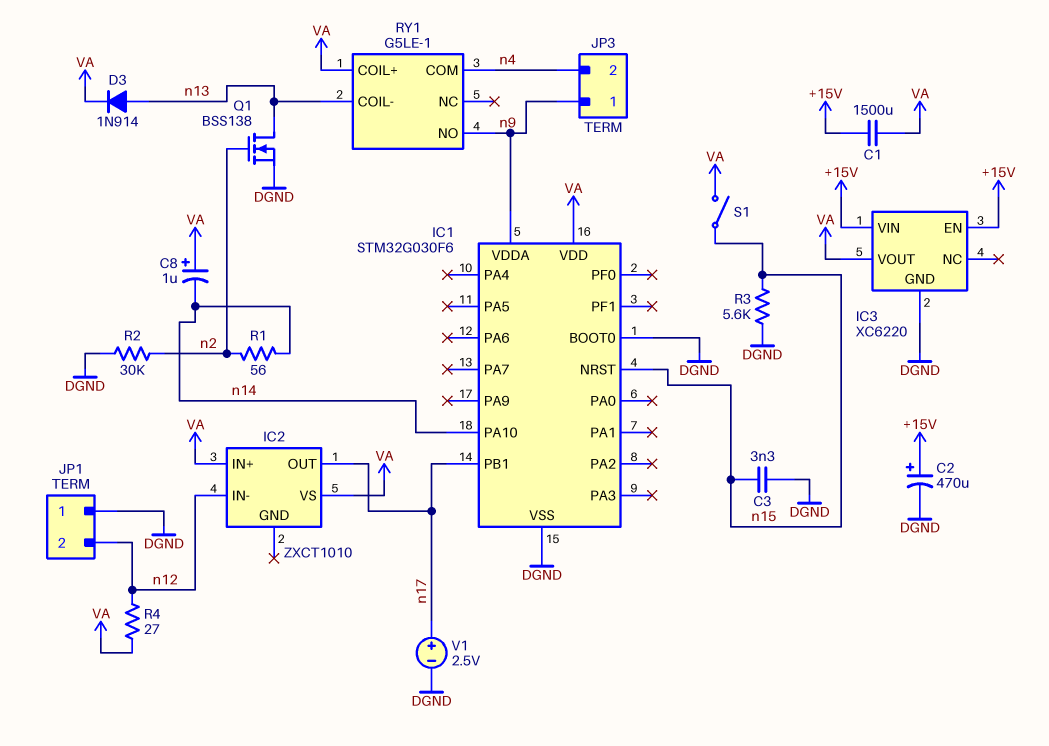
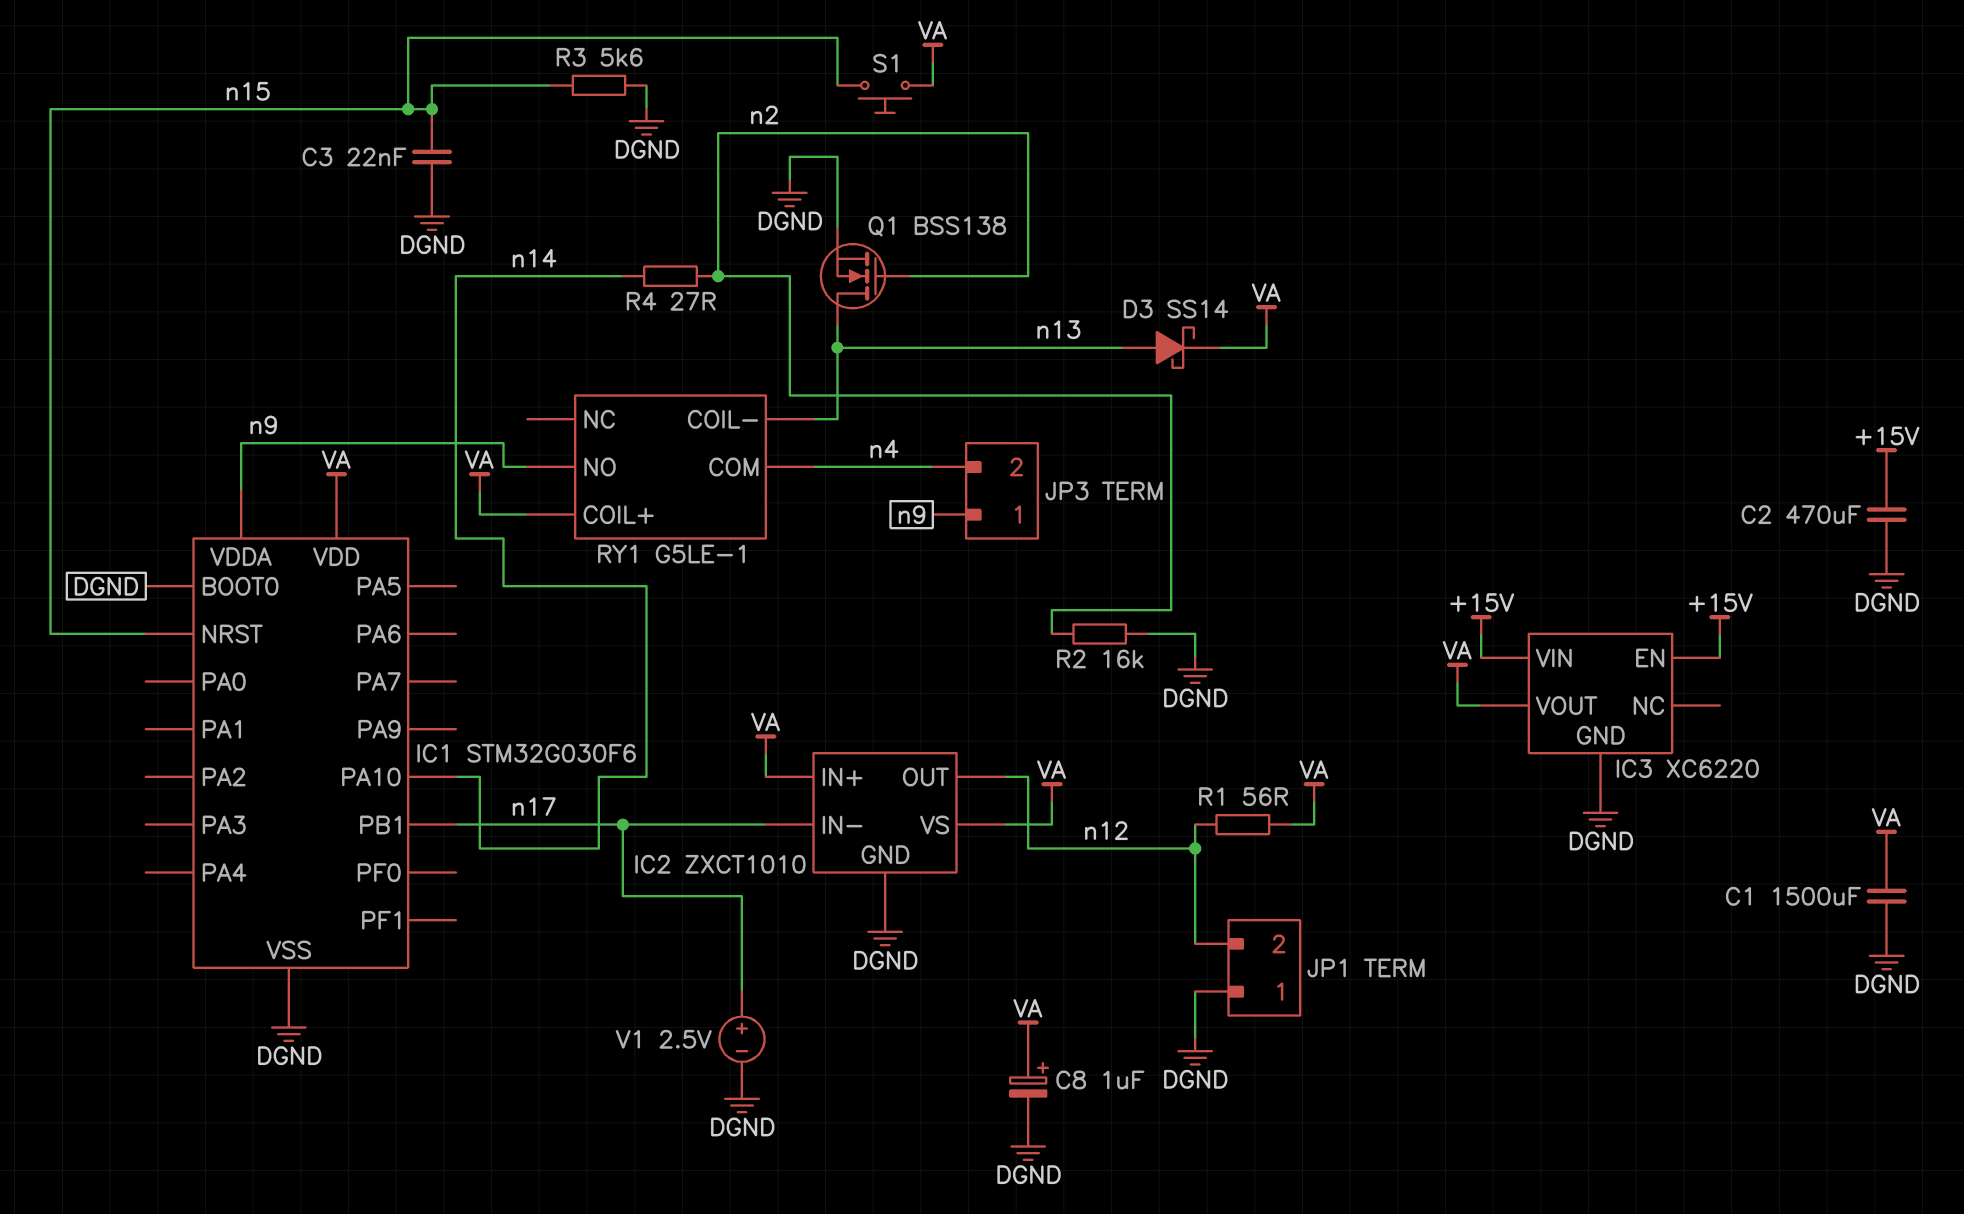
C1: 1500uF (+15V, VA) -> 1500uF (DGND, VA)
C2: 470uF (plus +15V, minus DGND) -> 470uF (+15V, DGND)
C3: 3.3nF (DGND, n15) -> 22nF (DGND, n15)
C8: 1uF (plus VA, minus n14) -> 1uF (plus VA, minus DGND)
D3: diode 1N914 (A n13, K VA) -> schottky SS14 (A n13, K VA)
IC2 pin GND: none -> DGND
IC2 pin IN-: n12 -> n17
IC2 pin OUT: n17 -> n12
R1: 56 (n2, n14) -> 56 (VA, n12)
R2: 30k (DGND, n2) -> 16k (DGND, n2)
R4: 27 (VA, n12) -> 27 (n2, n14)
S1: switch (VA, n15) -> button (VA, n15)

